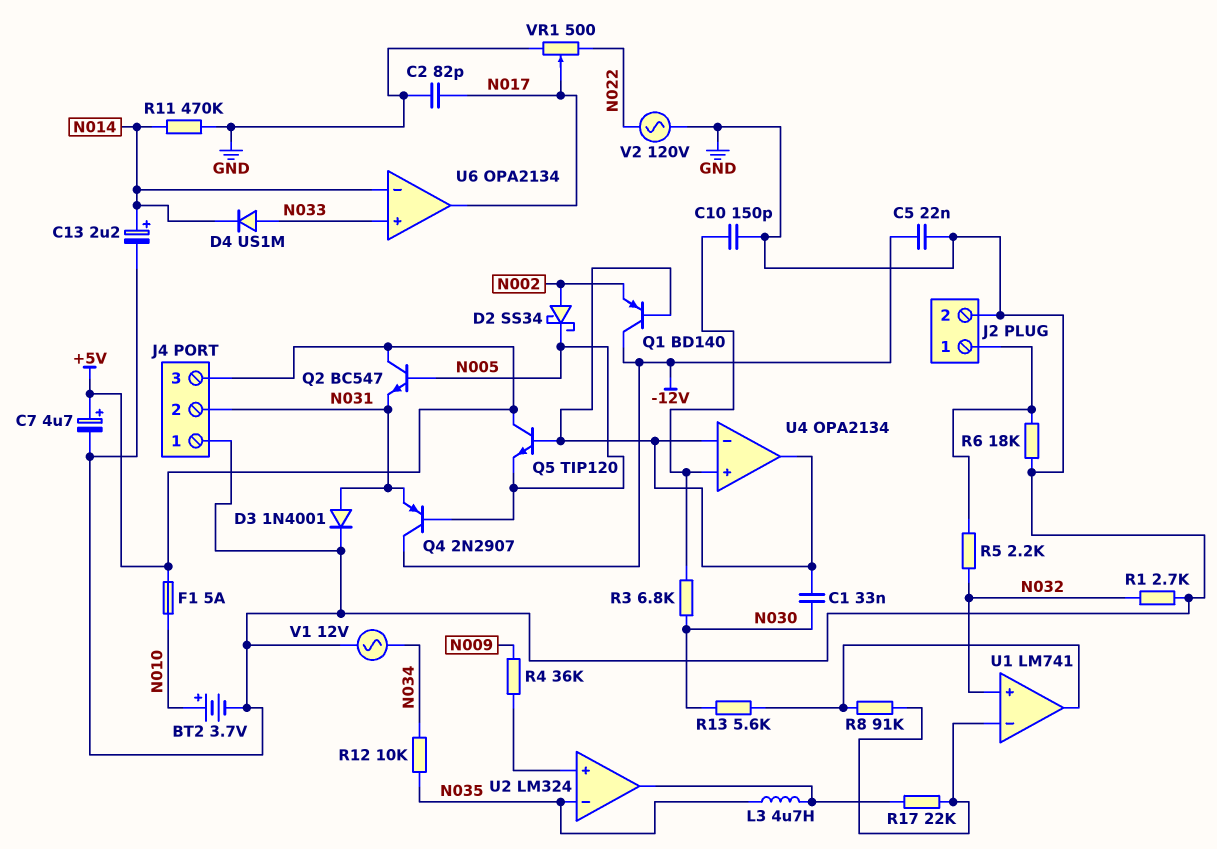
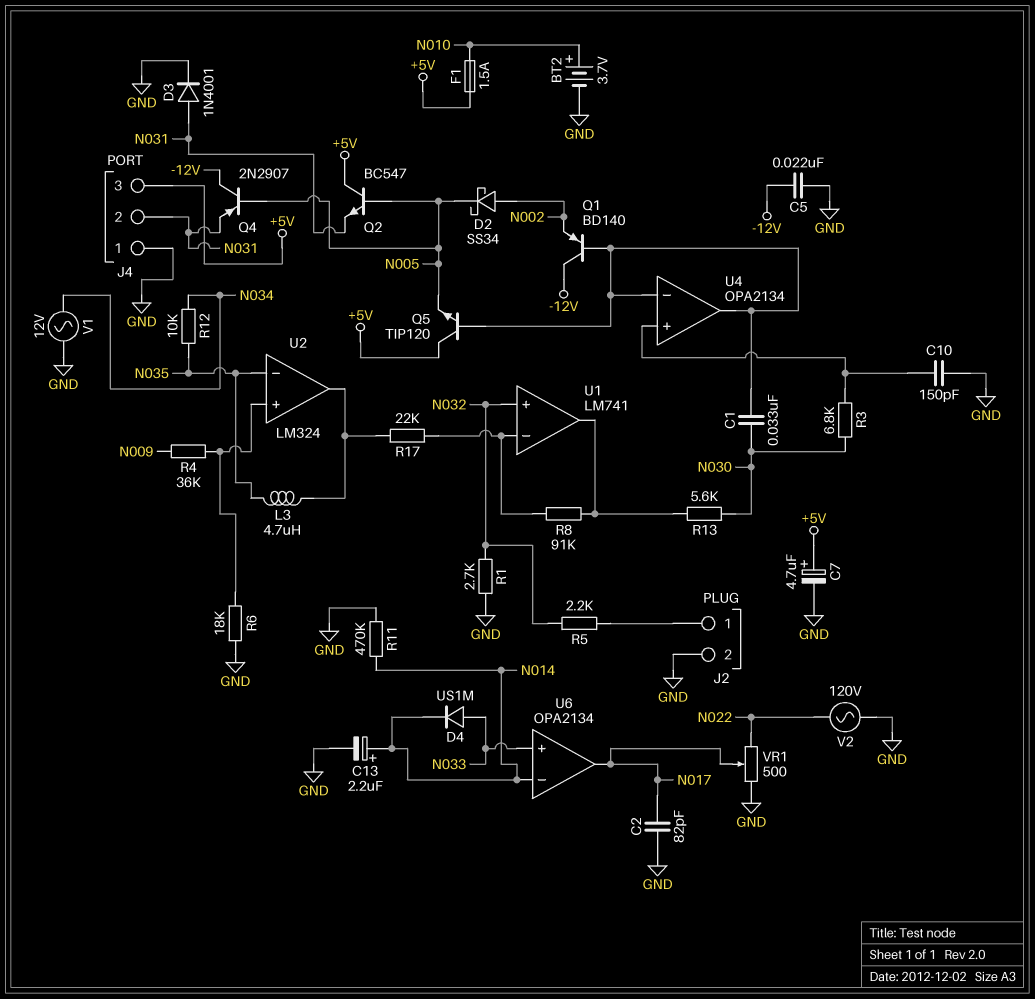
F1: 5A (+5V, N010) -> 1.5A (+5V, N010)
R6: 18k (GND, J2/1) -> 18k (GND, U2/in+)

